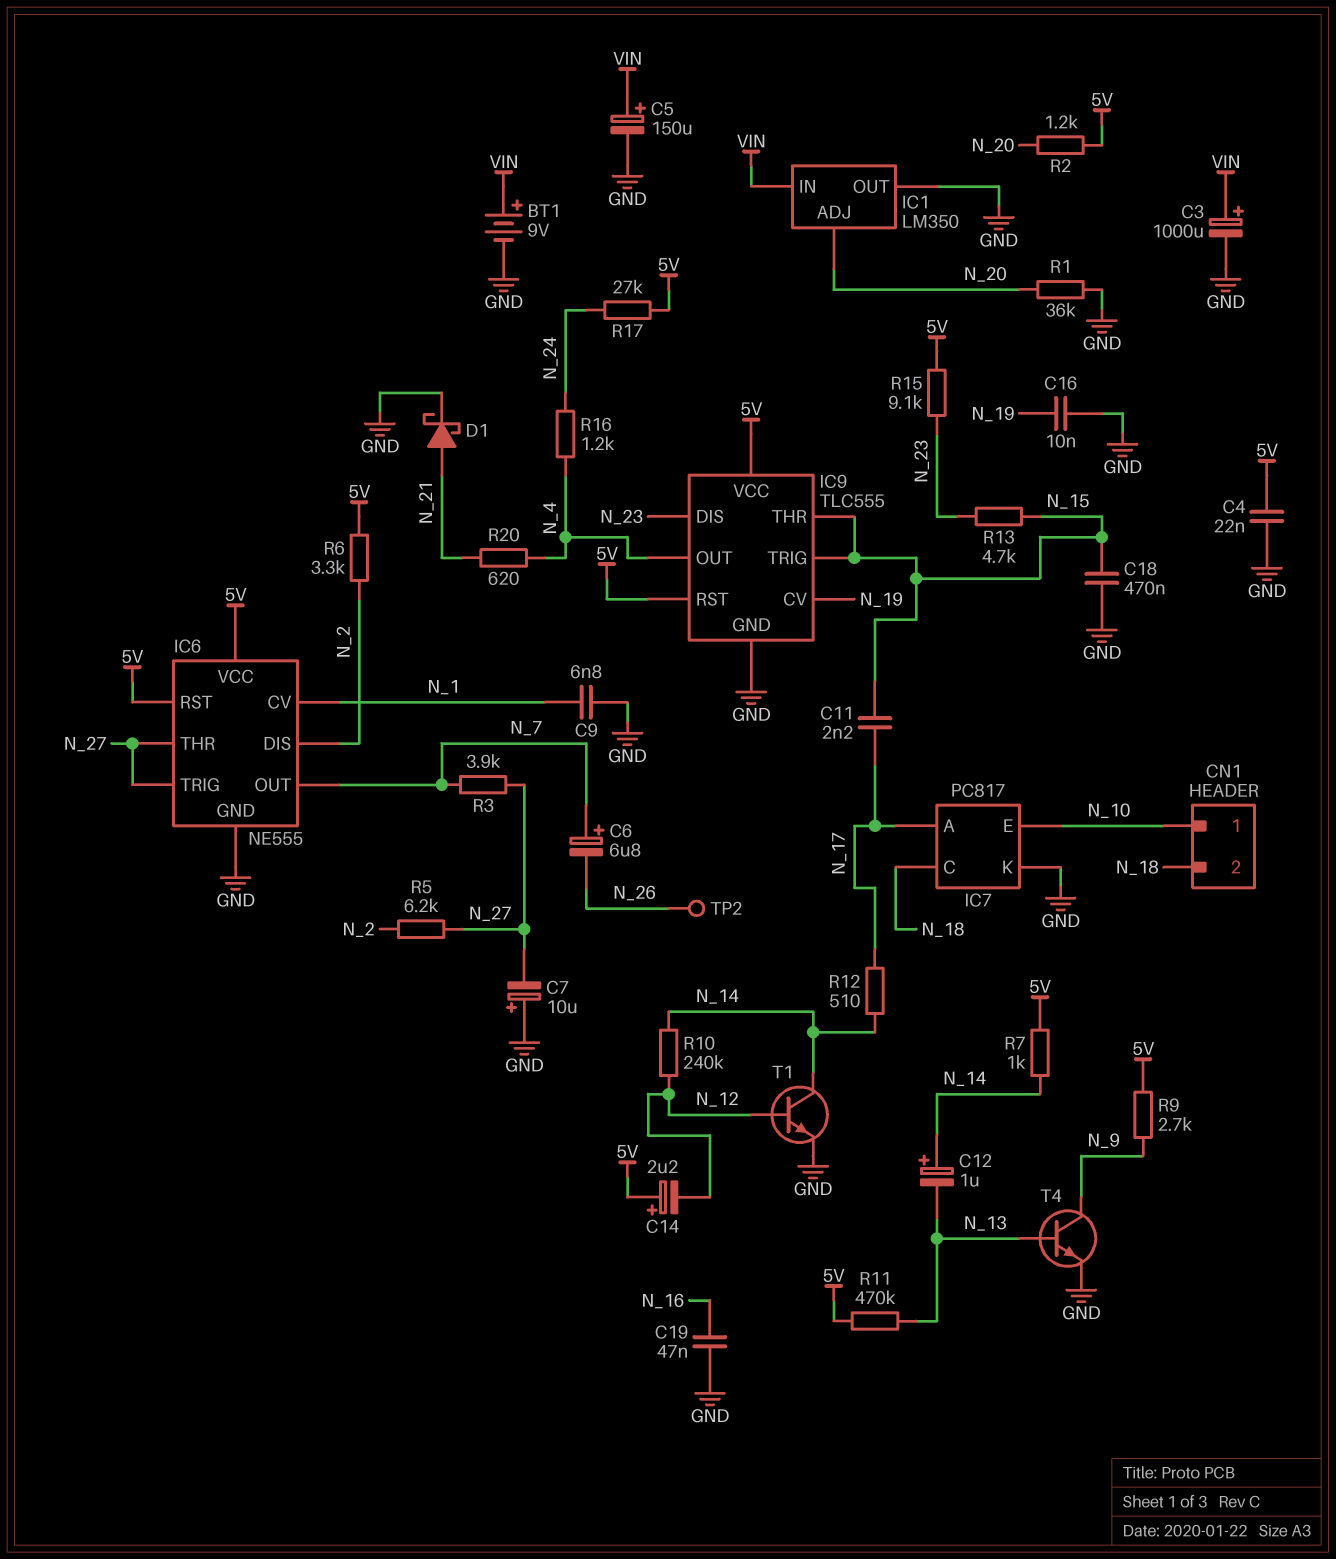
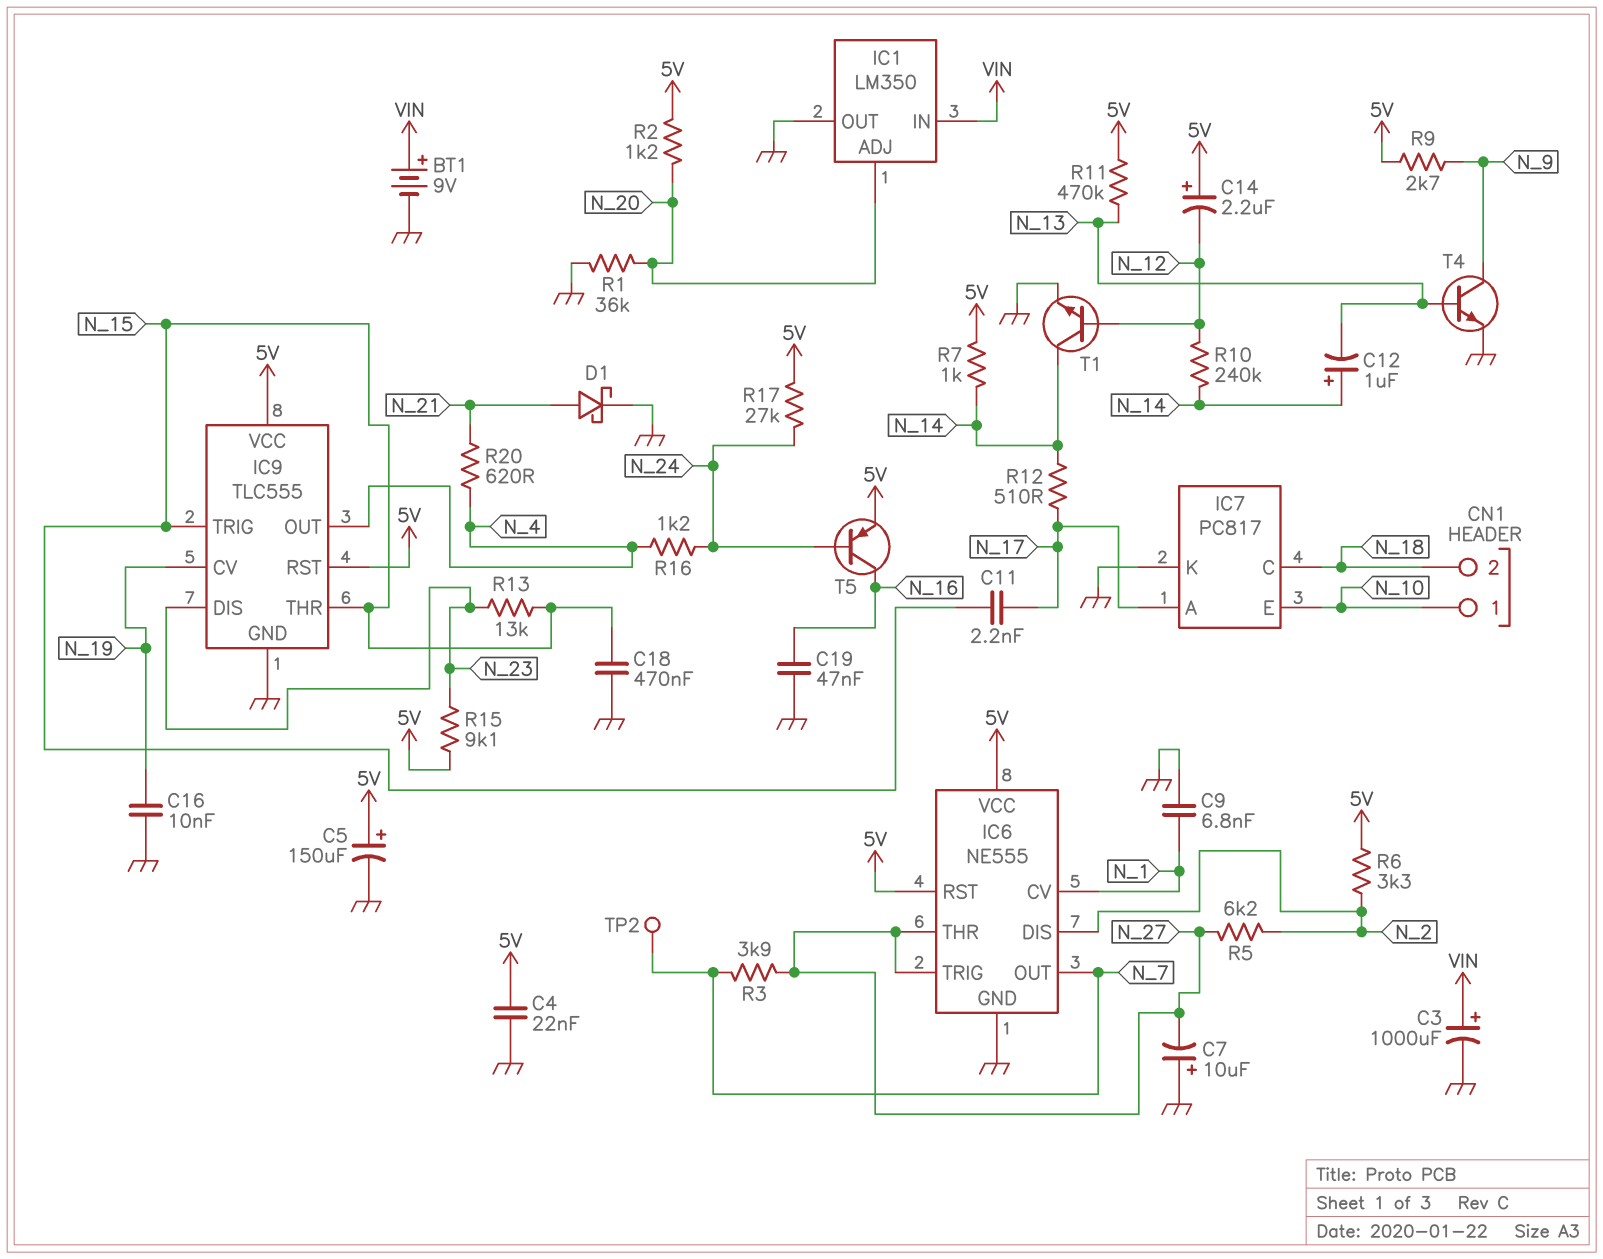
C5: 150uF (plus VIN, minus GND) -> 150uF (plus 5V, minus GND)
C6: 6.8uF (plus N_7, minus N_26) -> none
R13: 4.7k (N_15, N_23) -> 13k (N_15, N_23)
T5: none -> PNP (B N_24, C N_16, E 5V)
TP2: test point (N_26) -> test point (N_7)

